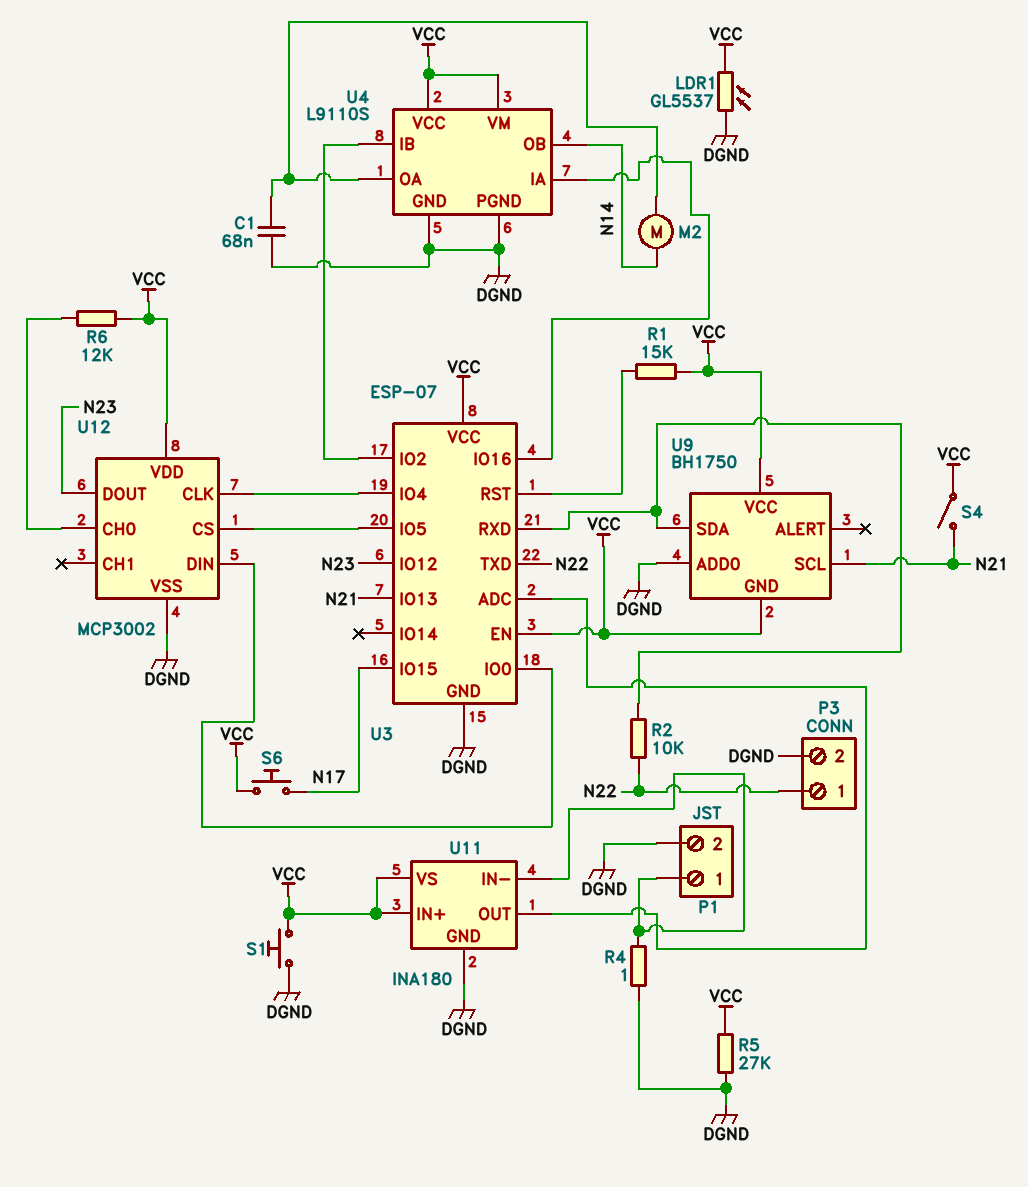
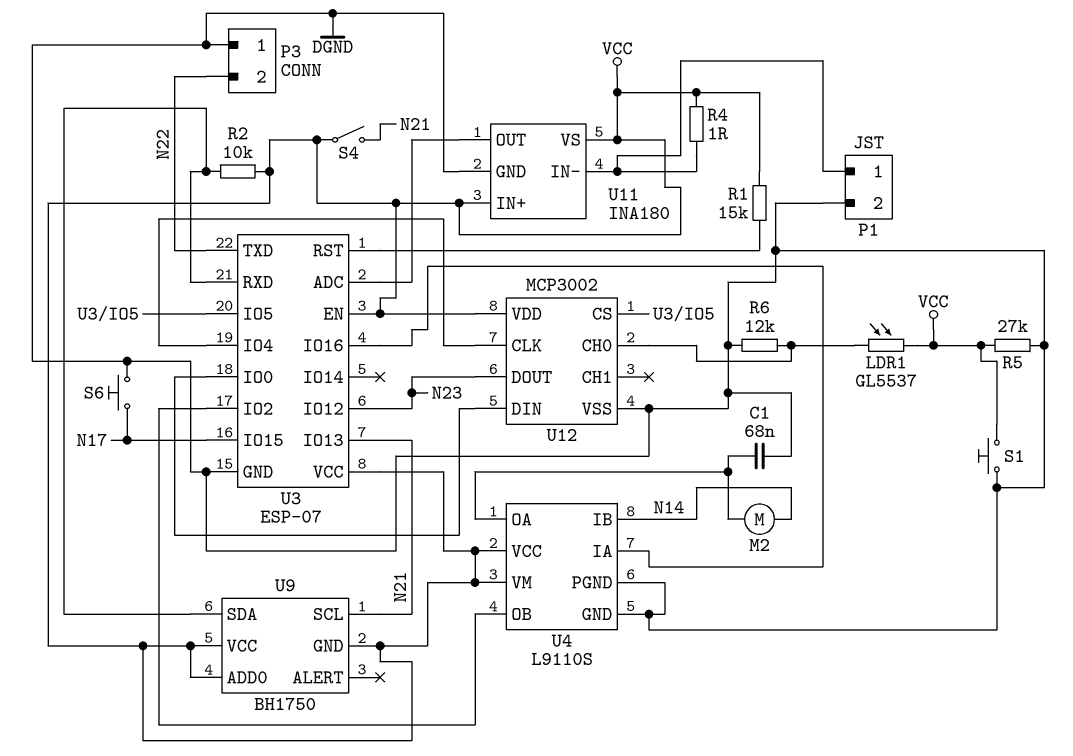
LDR1: GL5537 (DGND, VCC) -> GL5537 (U12/CH0, VCC)
P3 pin 1: N22 -> DGND
P3 pin 2: DGND -> N22
R2: 10k (N22, U3/RXD) -> 10k (U3/RXD, VCC)
R4: 1 (DGND, P1/1) -> 1 (P1/1, VCC)
R6: 12k (U12/CH0, VCC) -> 12k (DGND, U12/CH0)
S6: button (N17, VCC) -> button (DGND, N17)
U4 pin IB: U3/IO2 -> N14
U4 pin OB: N14 -> U3/IO2
U9 pin ADD0: DGND -> VCC

